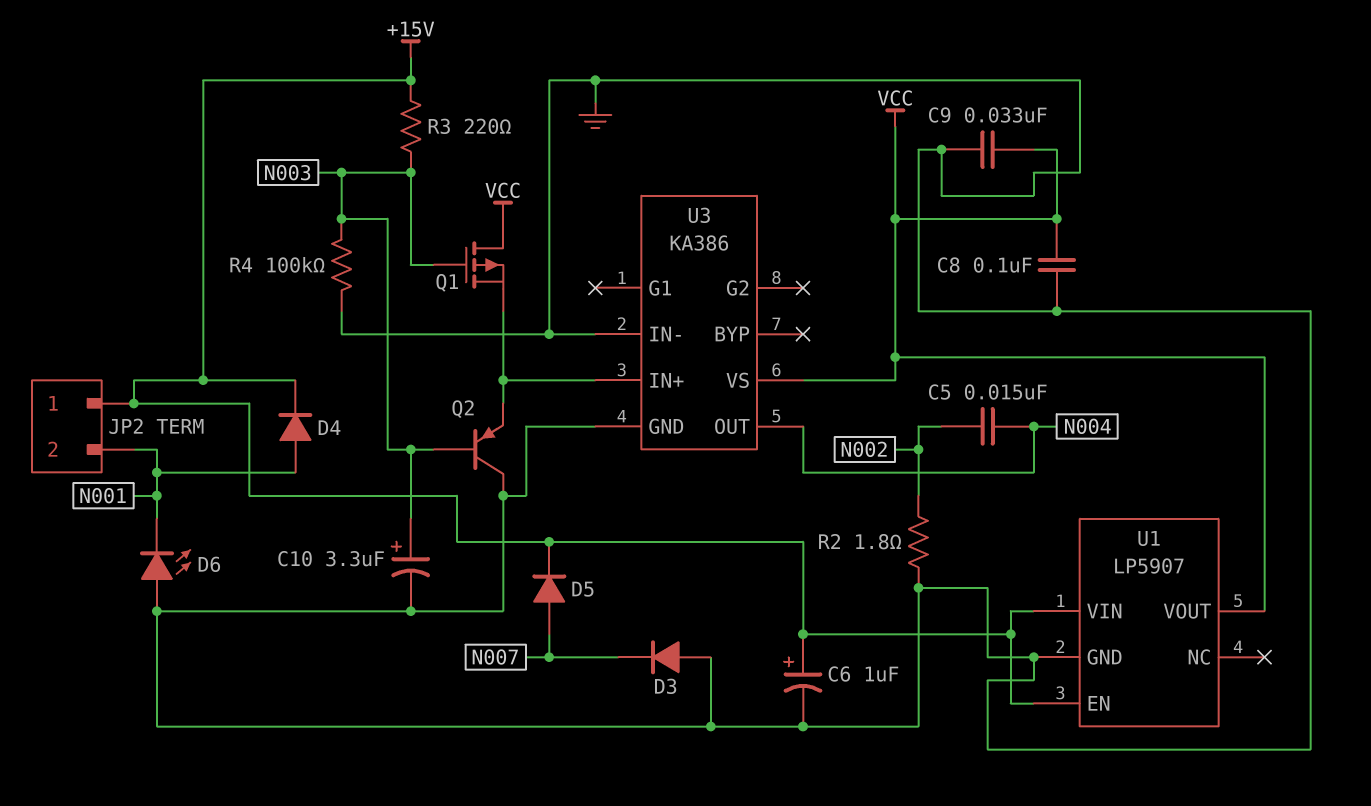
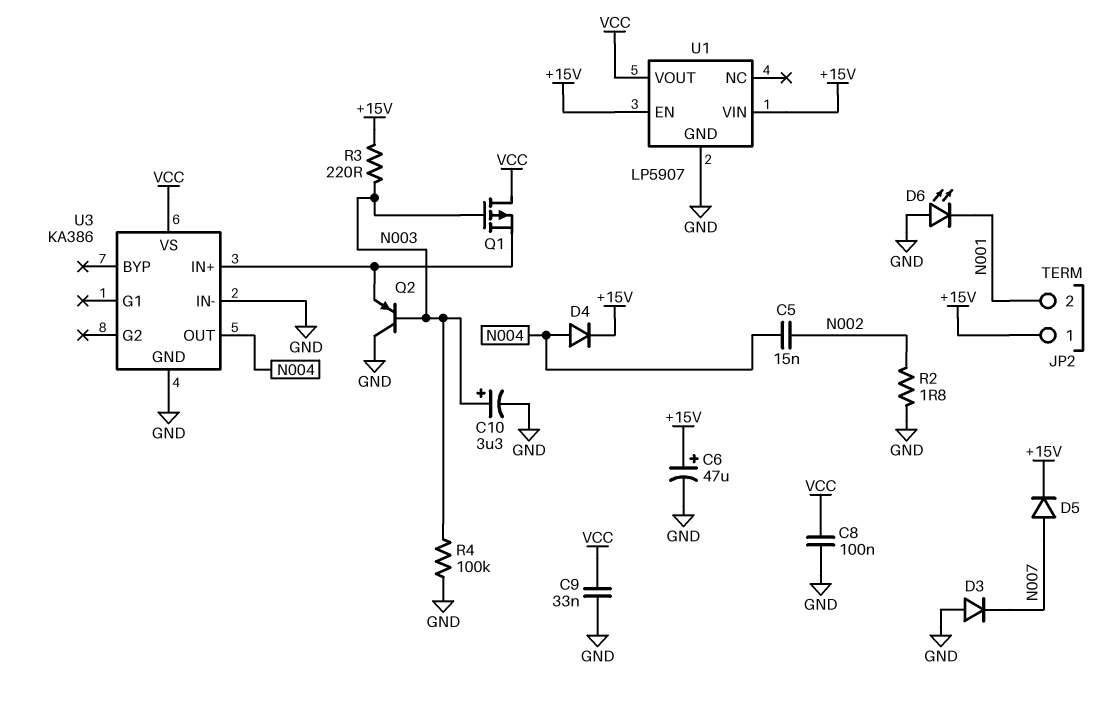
C6: 1uF (plus +15V, minus GND) -> 47uF (plus +15V, minus GND)
D4: diode (A N001, K +15V) -> diode (A N004, K +15V)

